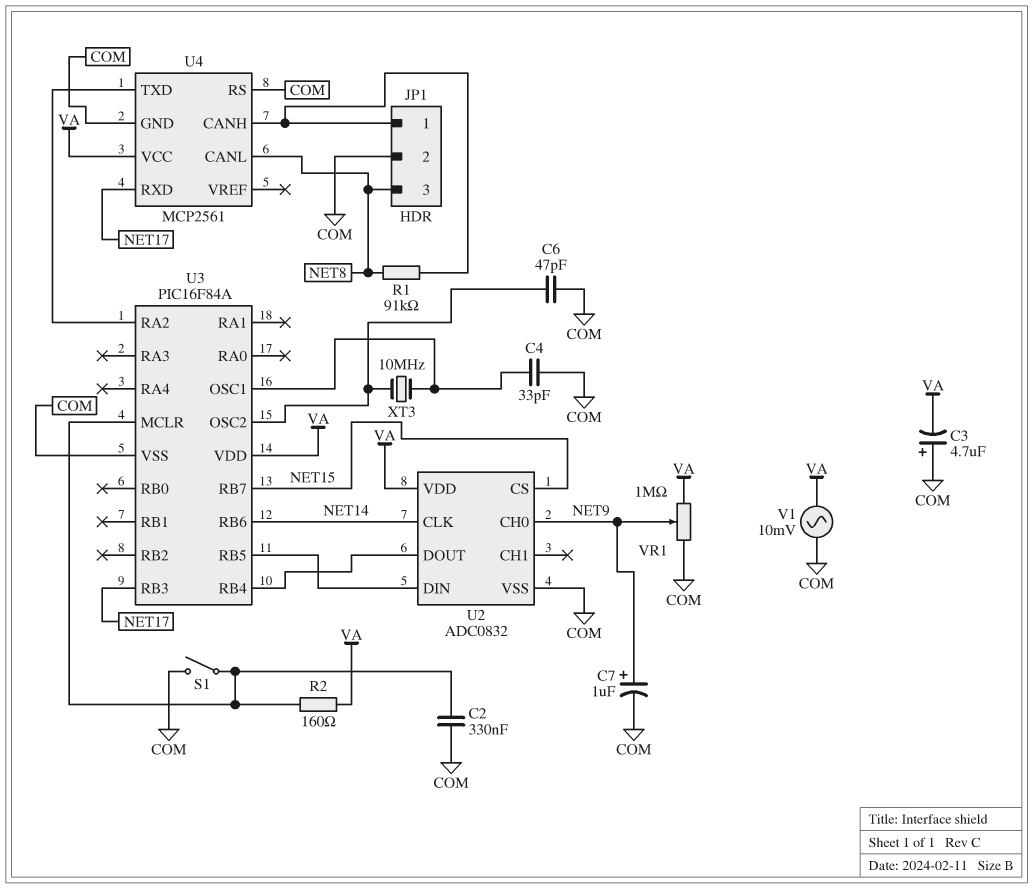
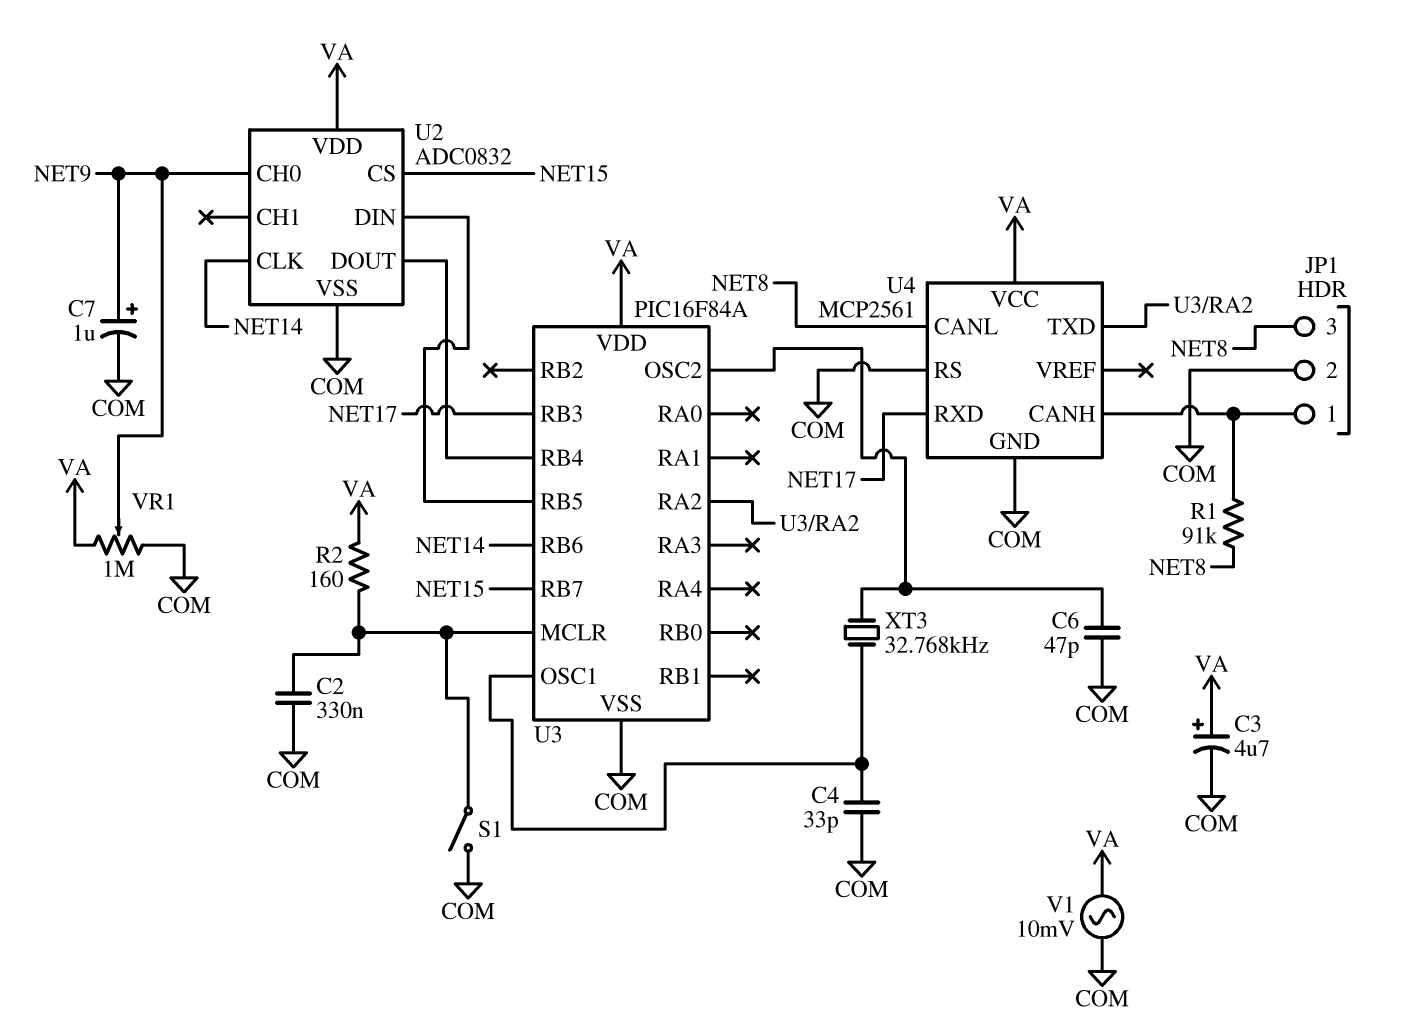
C3: 4.7uF (plus COM, minus VA) -> 4.7uF (plus VA, minus COM)
XT3: 10MHz (U3/OSC1, U3/OSC2) -> 32.768kHz (U3/OSC1, U3/OSC2)

